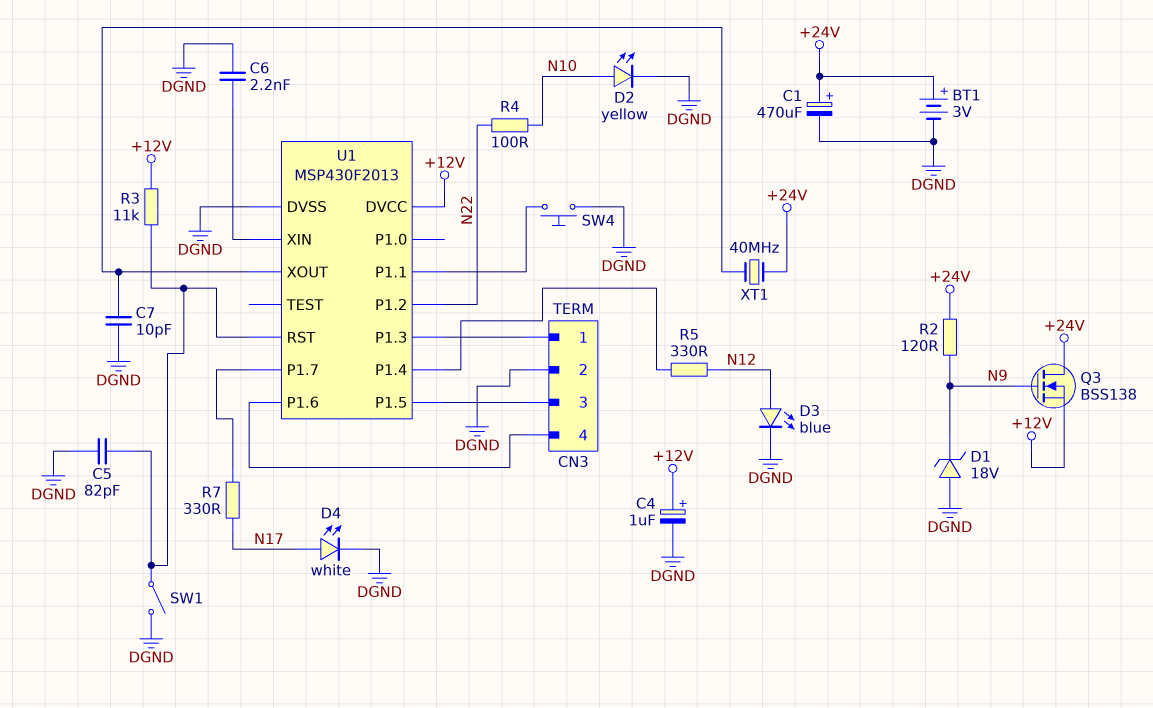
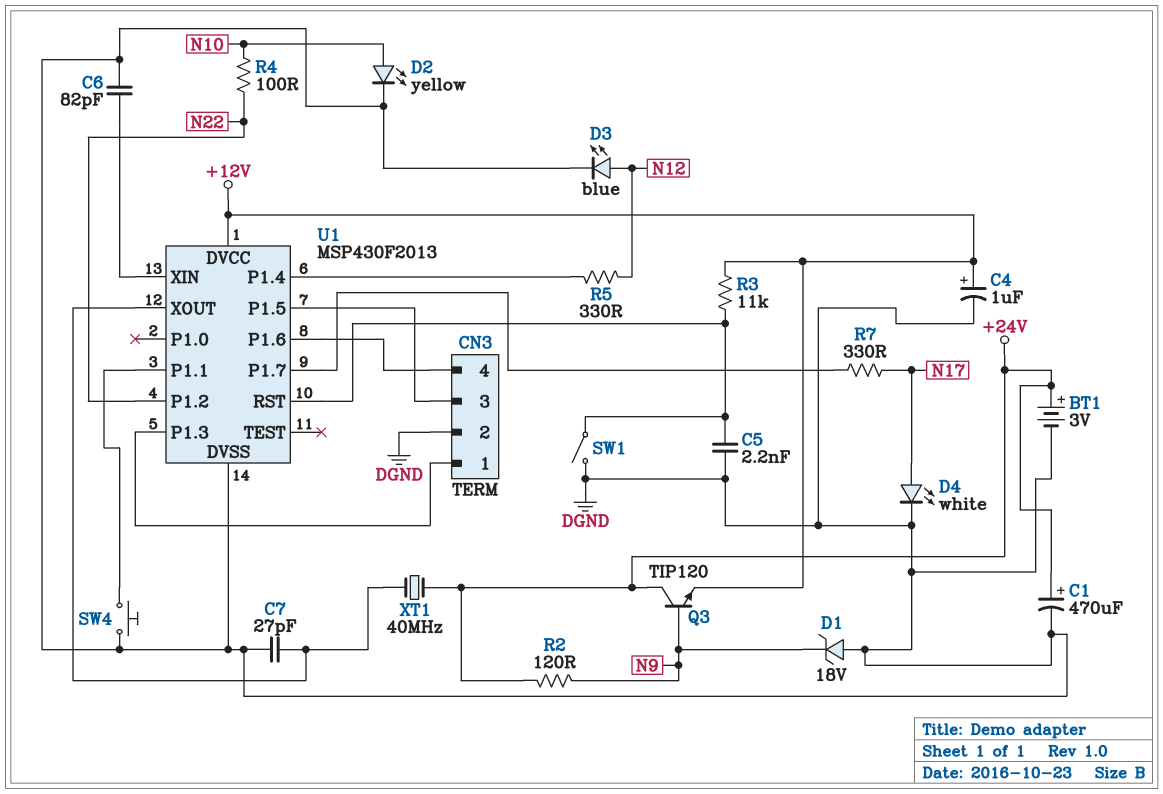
C5: 82pF (DGND, U1/RST) -> 2.2nF (DGND, U1/RST)
C6: 2.2nF (DGND, U1/XIN) -> 82pF (DGND, U1/XIN)
C7: 10pF (DGND, U1/XOUT) -> 27pF (DGND, U1/XOUT)
Q3: NMOS BSS138 (G N9, D +24V, S +12V) -> NPN TIP120 (B N9, C +24V, E +12V)

